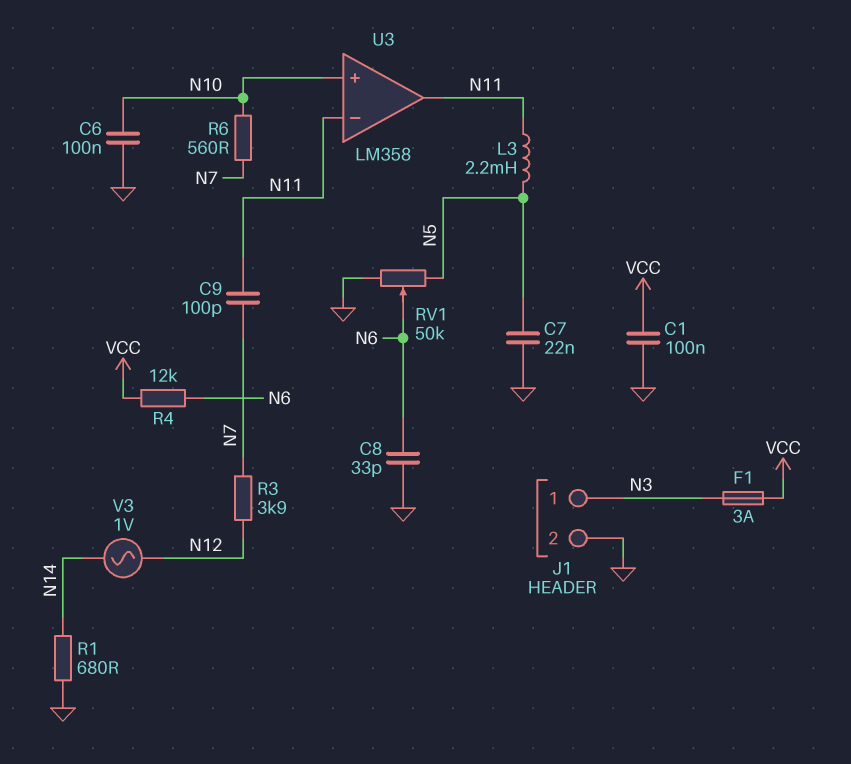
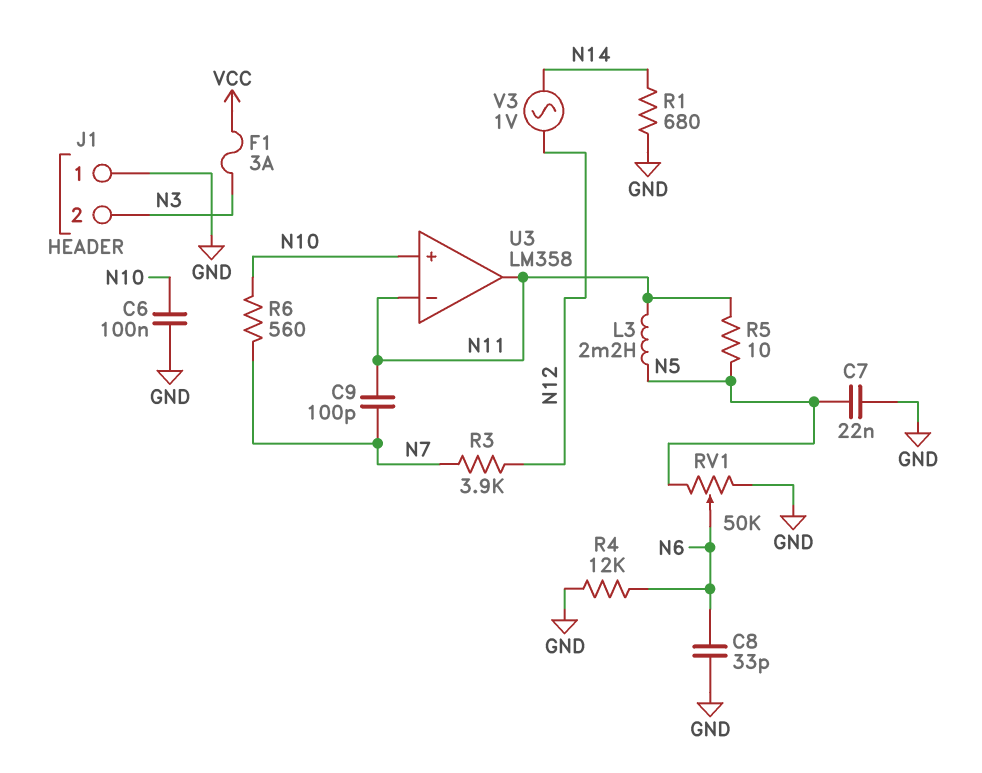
C1: 100nF (GND, VCC) -> none
J1 pin 1: N3 -> GND
J1 pin 2: GND -> N3
R4: 12k (N6, VCC) -> 12k (GND, N6)
R5: none -> 10 (N5, N11)

